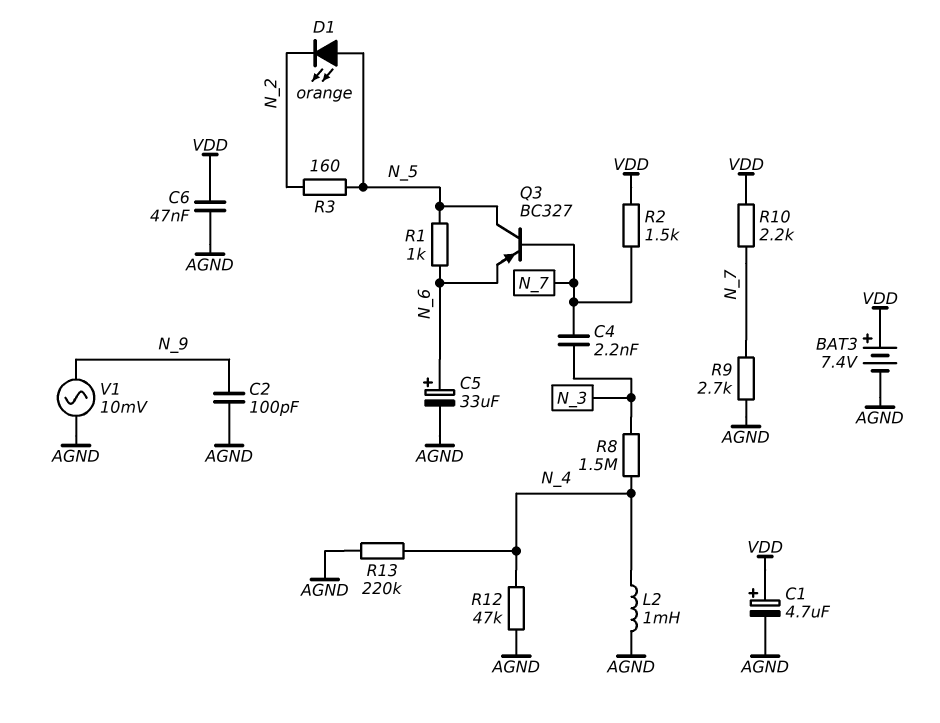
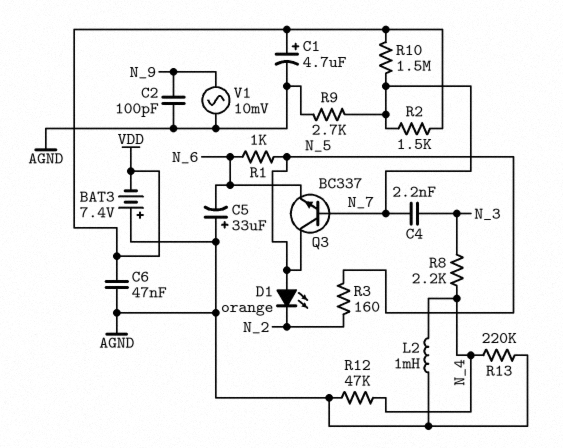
BAT3: 7.4V (plus VDD, minus AGND) -> 7.4V (plus AGND, minus VDD)
C5: 33uF (plus N_6, minus AGND) -> 33uF (plus AGND, minus N_6)
Q3: PNP BC327 (B N_7, C N_5, E N_6) -> NPN BC337 (B N_7, C N_5, E N_6)
R8: 1.5M (N_3, N_4) -> 2.2k (N_3, N_4)
R10: 2.2k (N_7, VDD) -> 1.5M (N_7, VDD)

